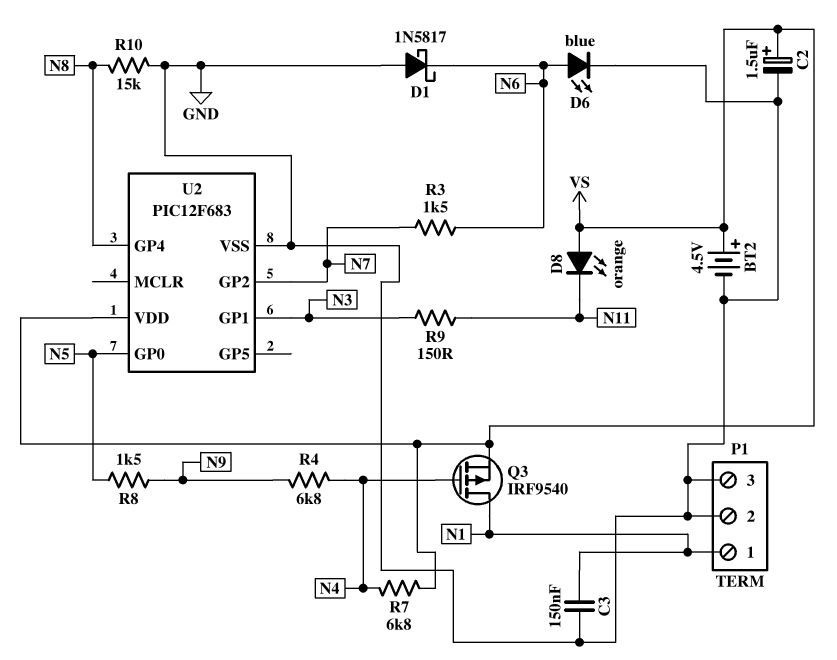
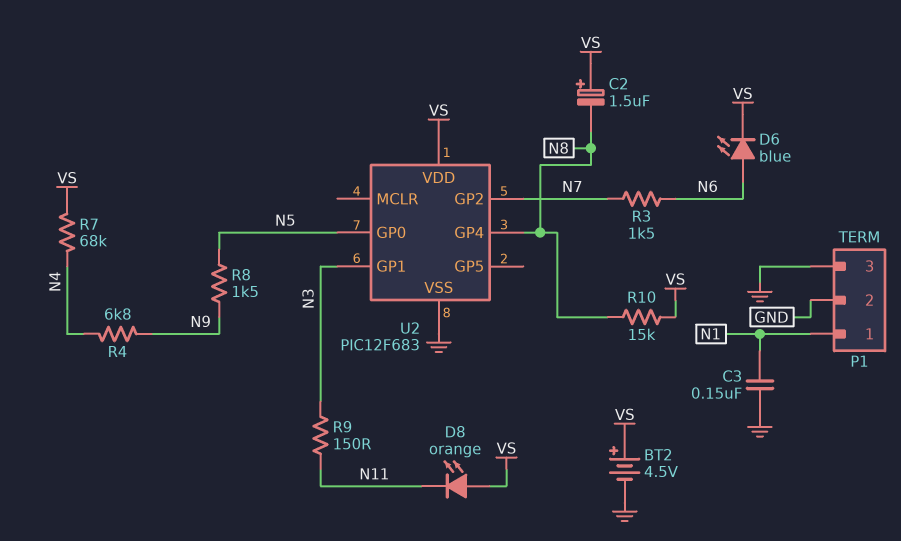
C2: 1.5uF (plus VS, minus GND) -> 1.5uF (plus VS, minus N8)
D1: schottky 1N5817 (A GND, K N6) -> none
D6: LED blue (A N6, K GND) -> LED blue (A N6, K VS)
Q3: PMOS IRF9540 (G N4, D N1, S VS) -> none
R7: 6.8k (N4, VS) -> 68k (N4, VS)
R10: 15k (GND, N8) -> 15k (N8, VS)

